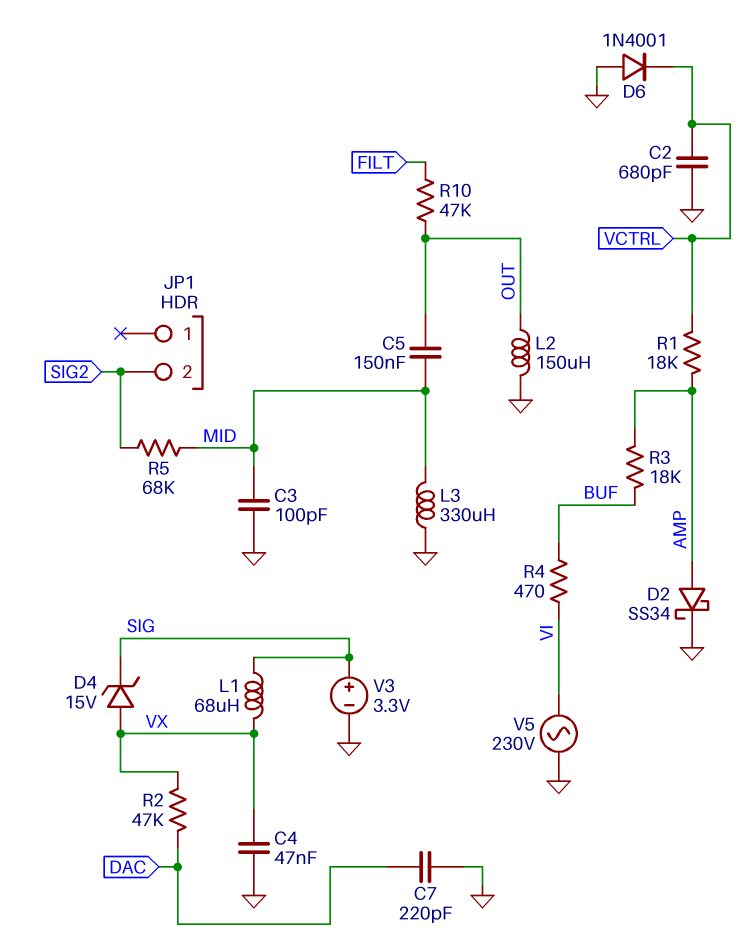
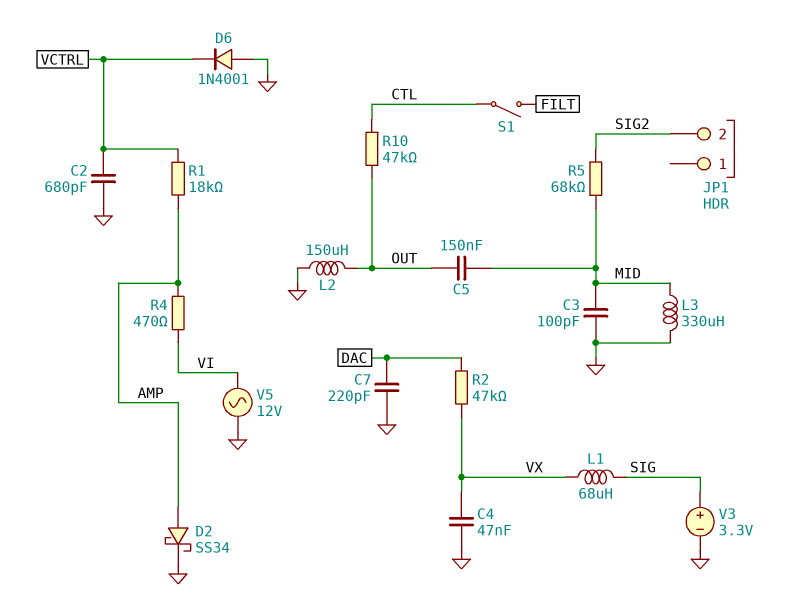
D4: zener 15V (A VX, K SIG) -> none
R3: 18k (AMP, BUF) -> none
R4: 470 (BUF, VI) -> 470 (AMP, VI)
R10: 47k (FILT, OUT) -> 47k (CTL, OUT)
S1: none -> switch (CTL, FILT)
V5: AC 230V (GND, VI) -> AC 12V (GND, VI)

